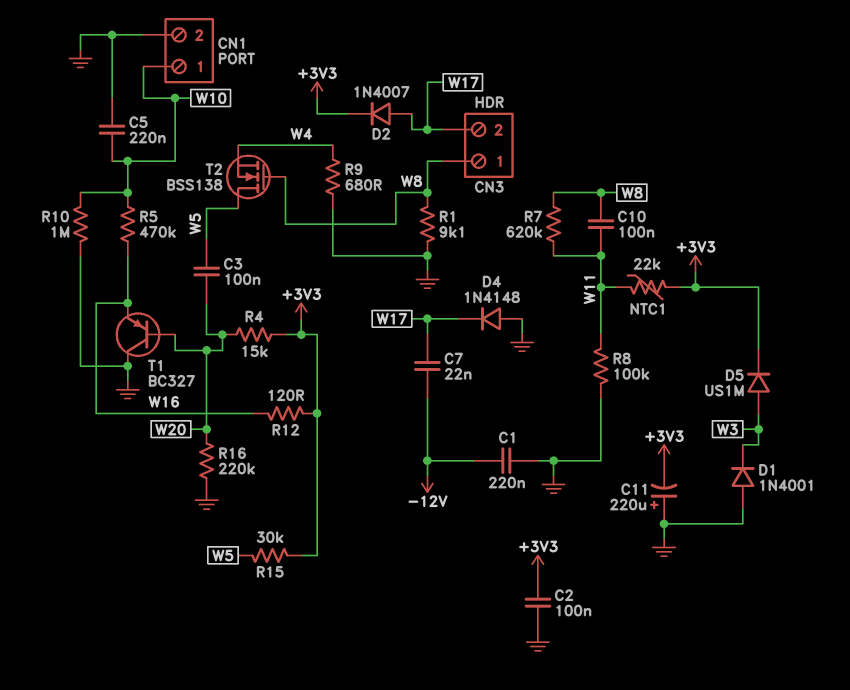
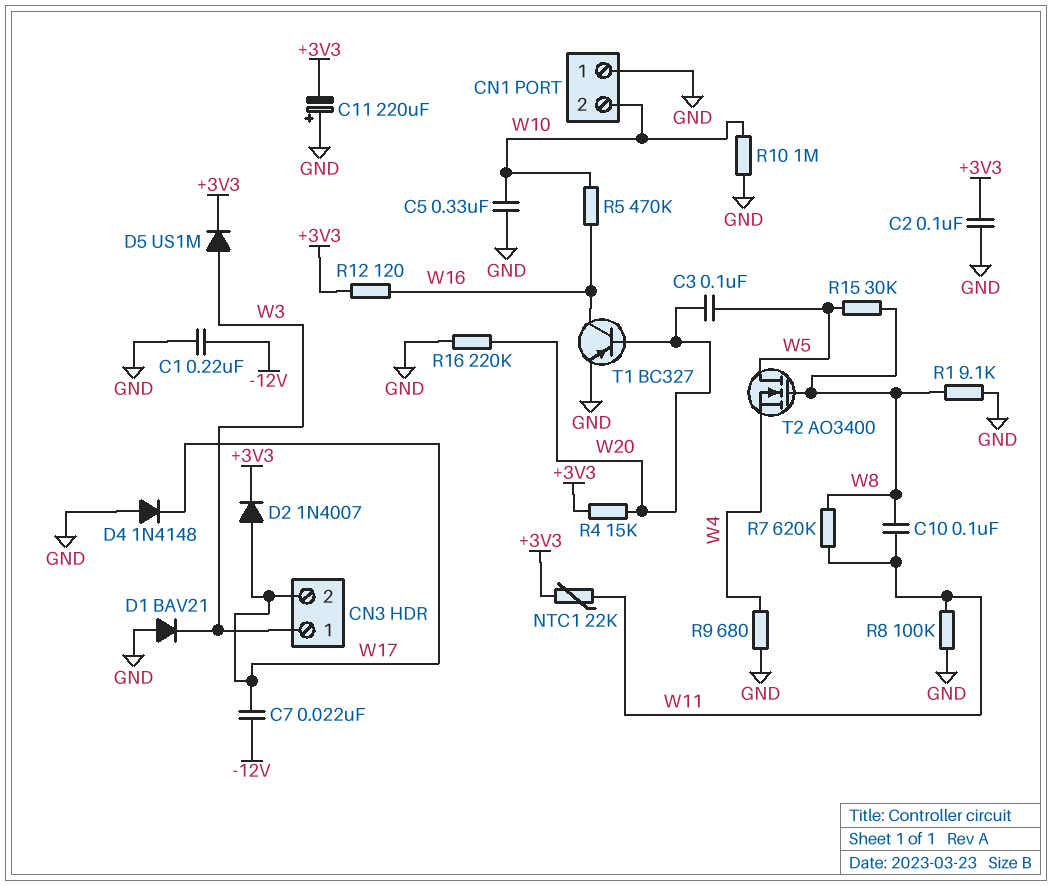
C5: 220nF (GND, W10) -> 330nF (GND, W10)
CN1 pin 1: W10 -> GND
CN1 pin 2: GND -> W10
CN3 pin 1: W8 -> W3
D1: diode 1N4001 (A GND, K W3) -> diode BAV21 (A GND, K W3)
R15: 30k (+3V3, W5) -> 30k (W5, W8)
T1: PNP BC327 (B W20, C GND, E W16) -> PNP BC327 (B W20, C W16, E GND)
T2: NMOS BSS138 (G W8, D W5, S W4) -> NMOS AO3400 (G W8, D W5, S W4)

